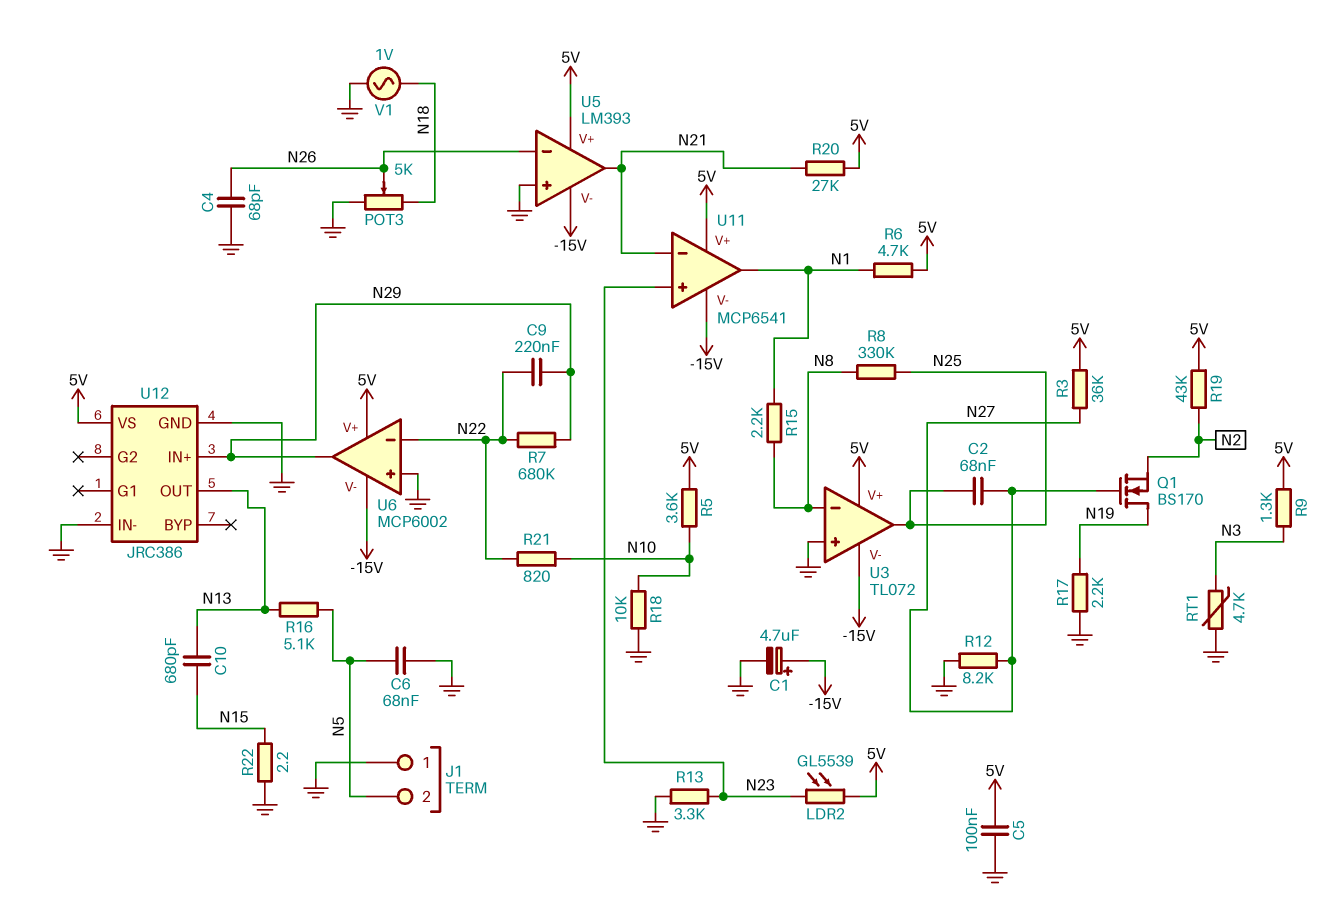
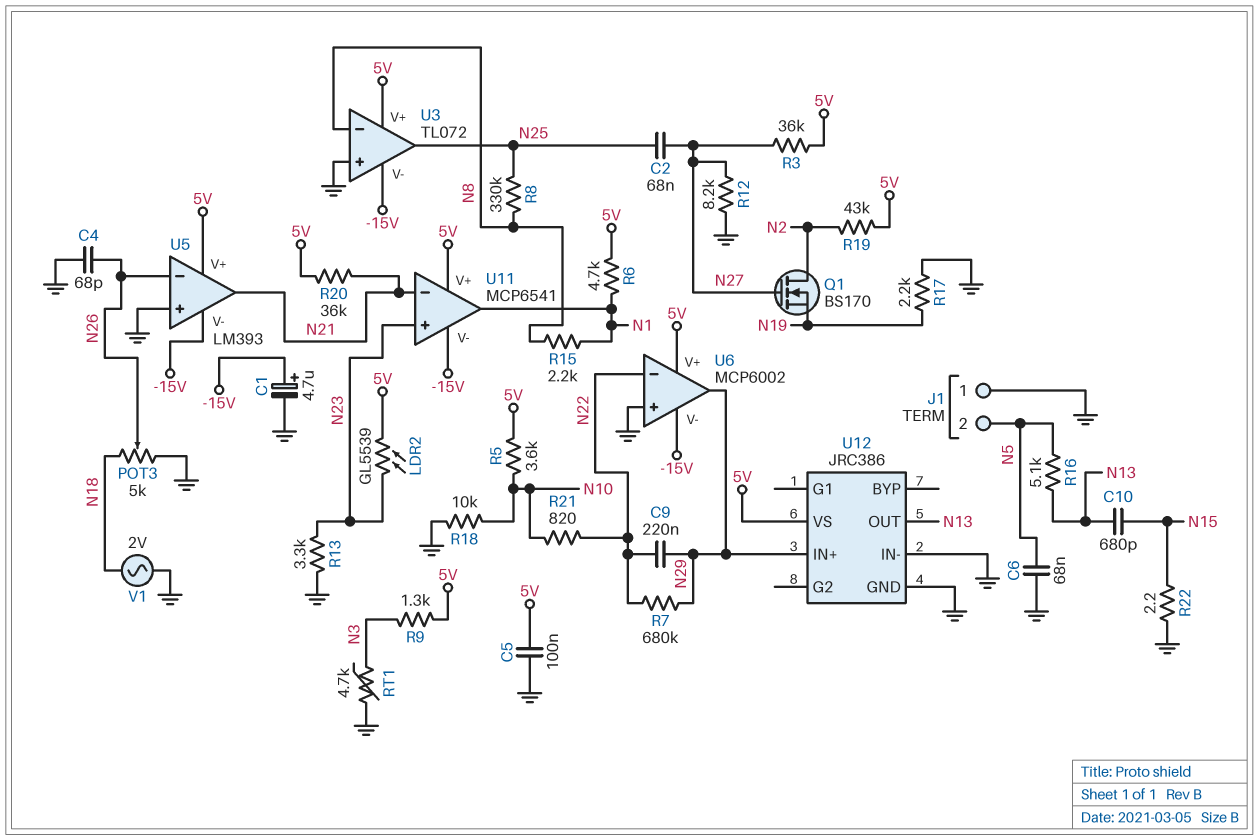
Q1: NMOS BS170 (G N27, D N19, S N2) -> NMOS BS170 (G N27, D N2, S N19)
R20: 27k (5V, N21) -> 36k (5V, N21)
V1: AC 1V (GND, N18) -> AC 2V (GND, N18)

